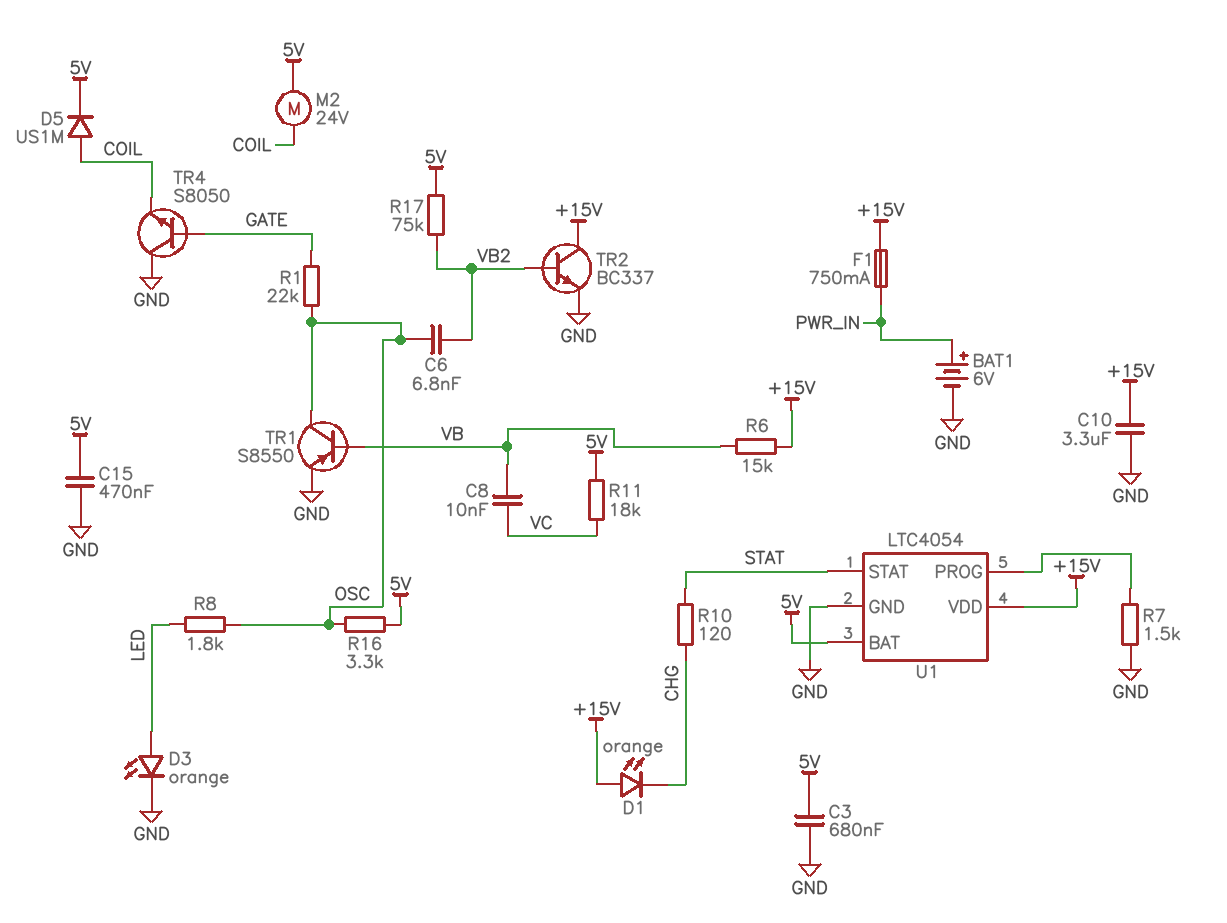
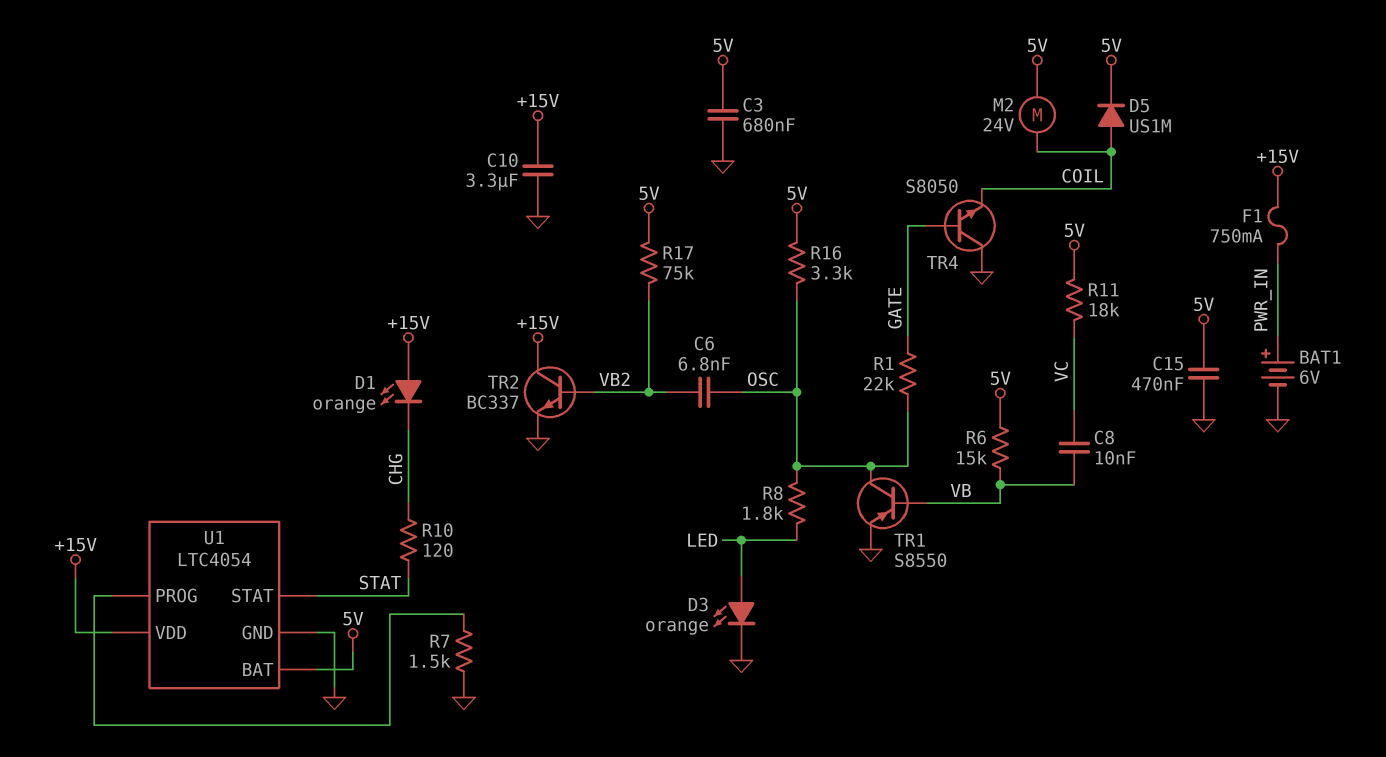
R6: 15k (+15V, VB) -> 15k (5V, VB)

